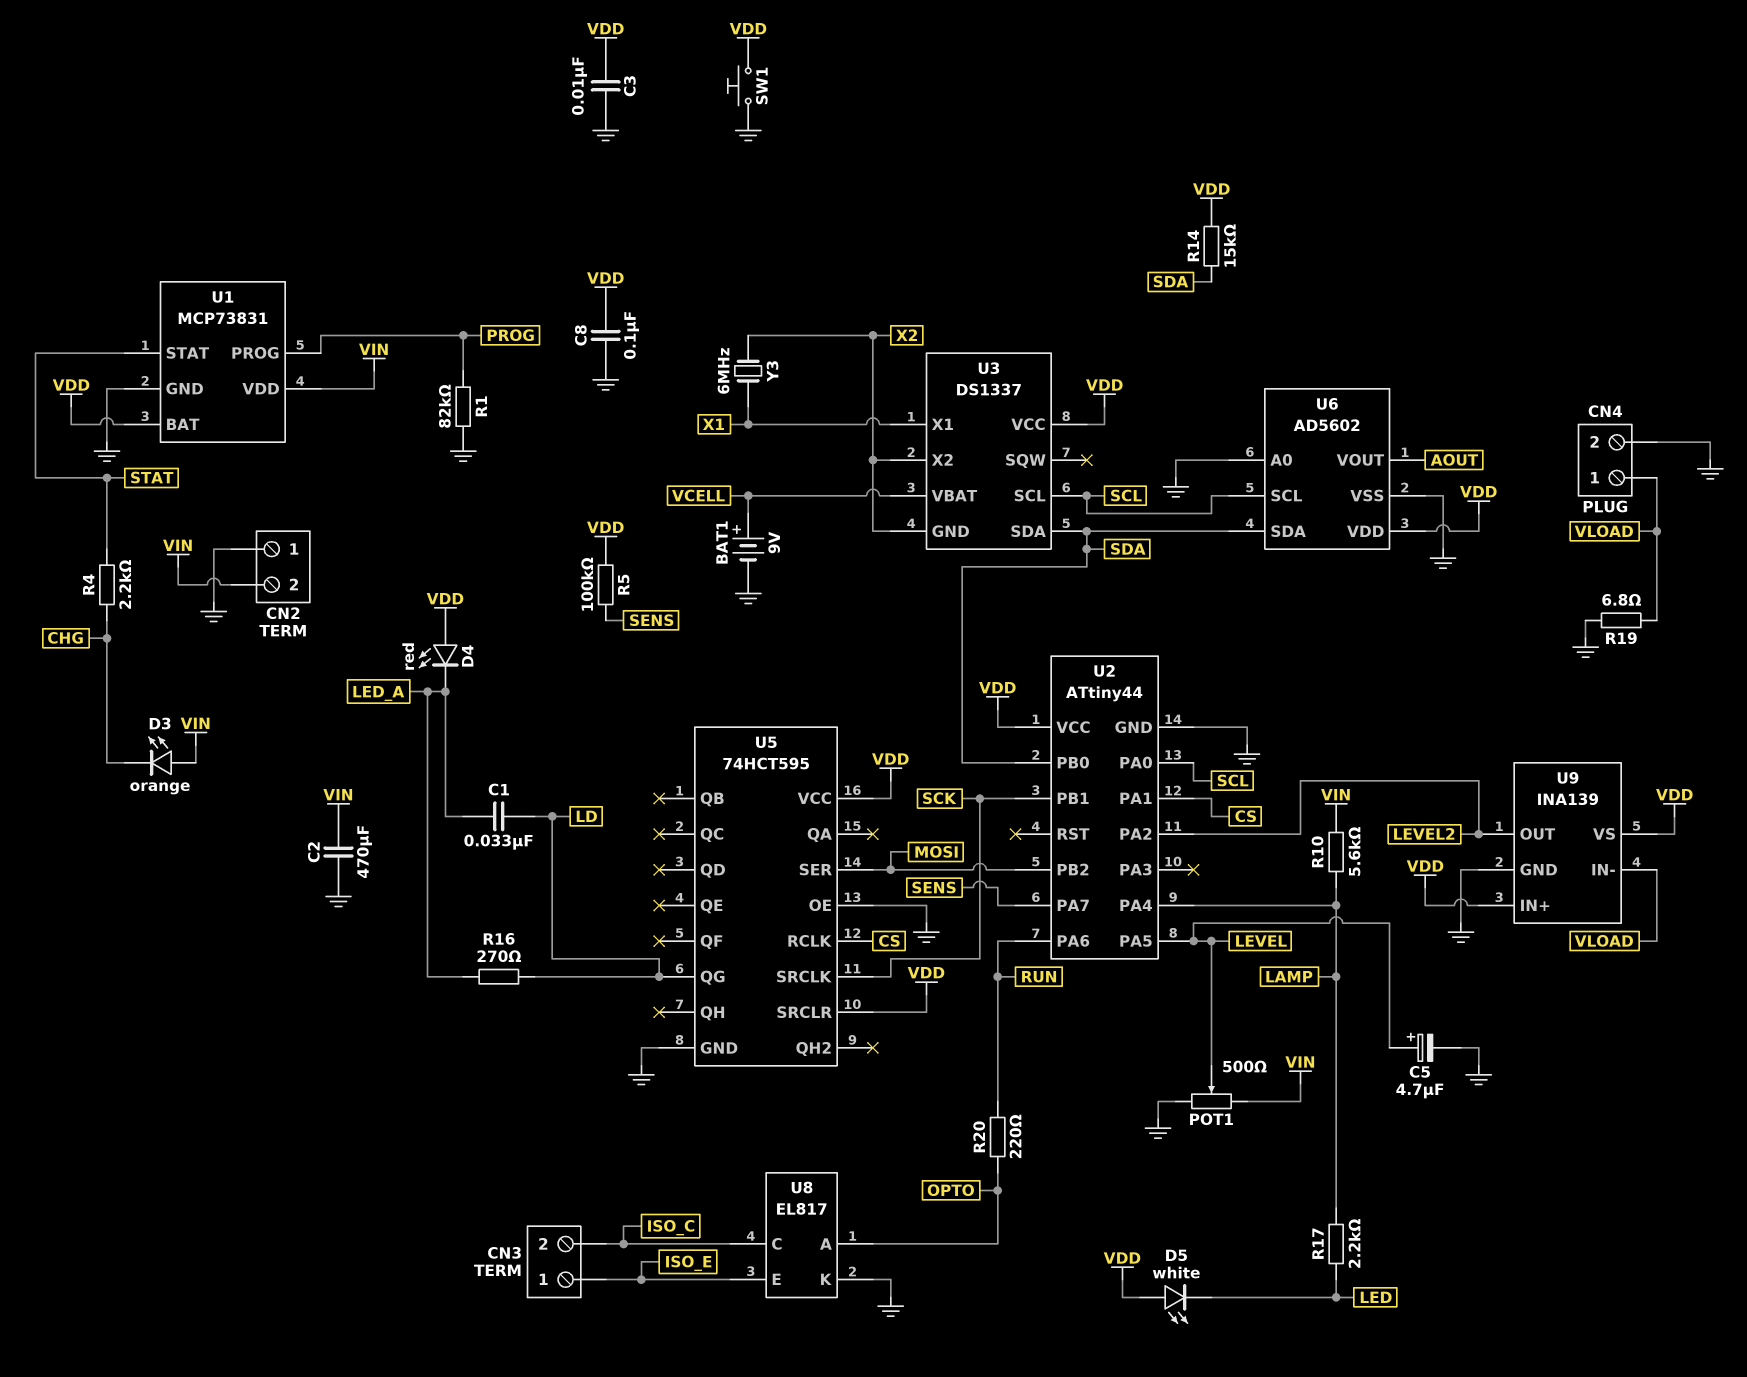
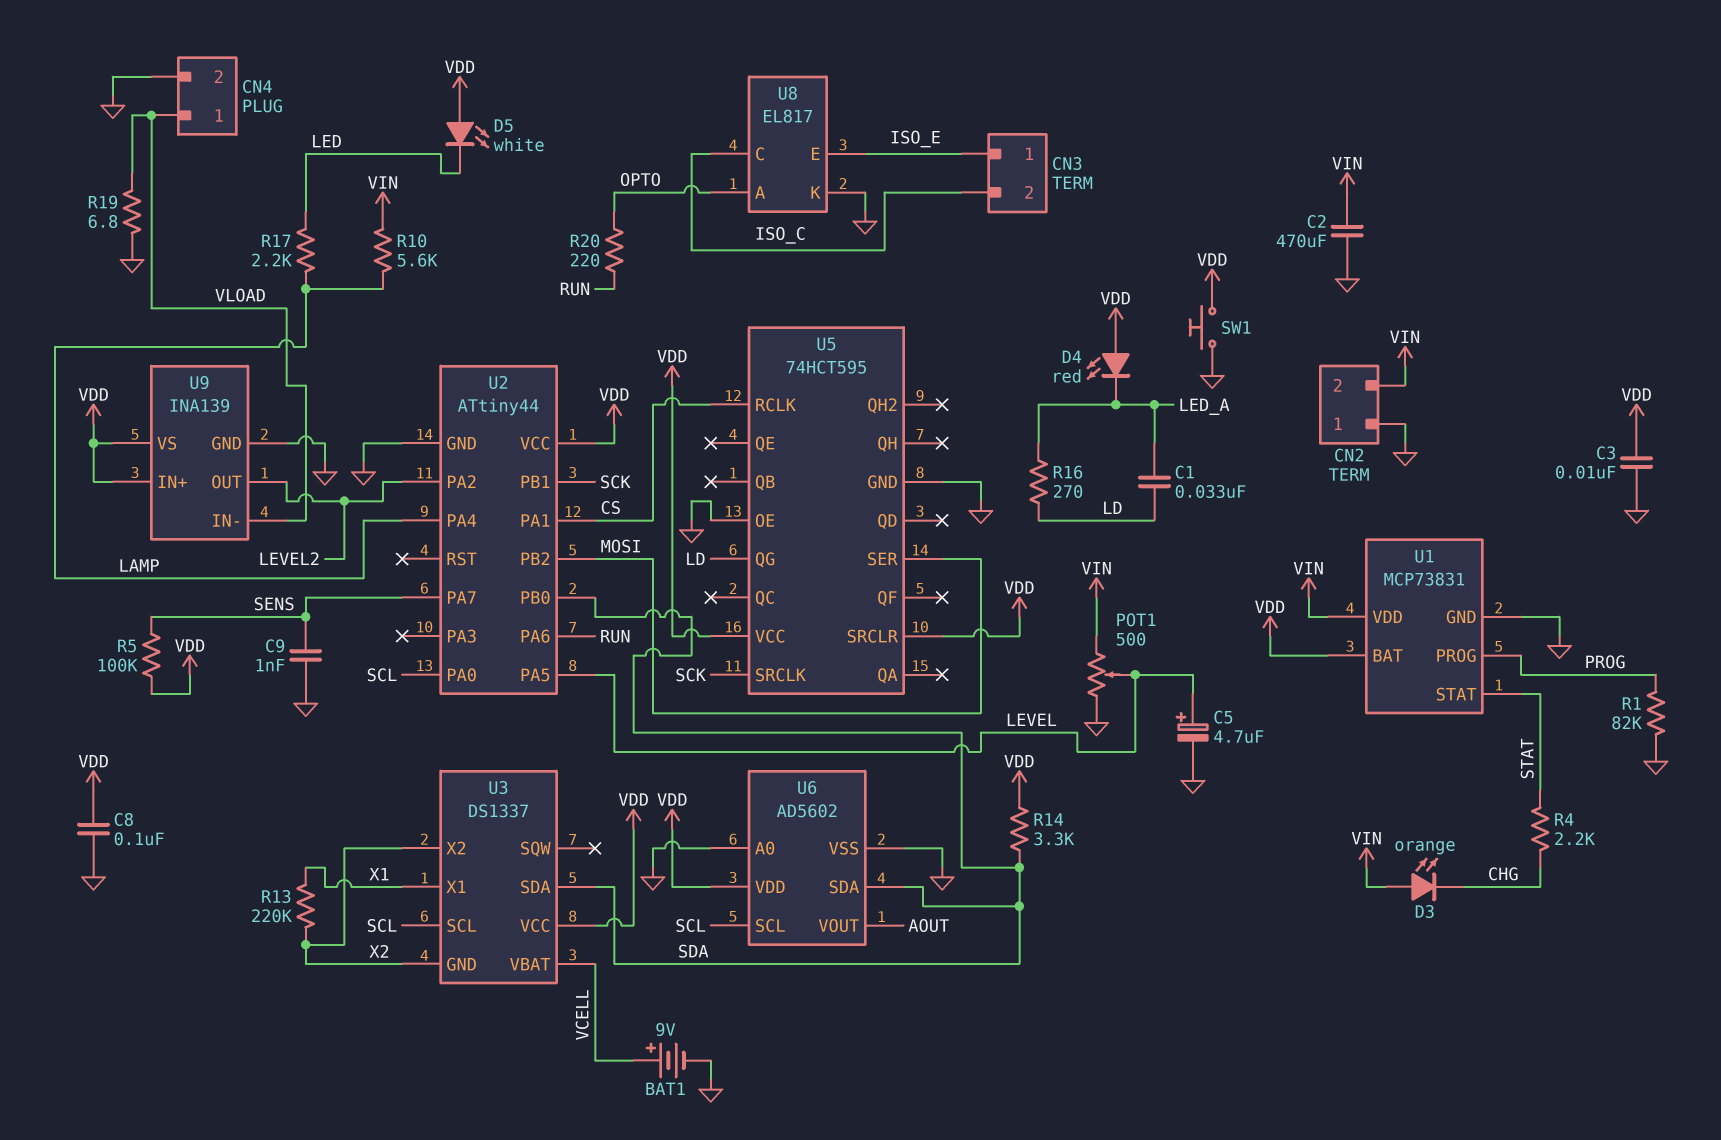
C9: none -> 1nF (GND, SENS)
R13: none -> 220k (X1, X2)
R14: 15k (SDA, VDD) -> 3.3k (SDA, VDD)
Y3: 6MHz (X1, X2) -> none

